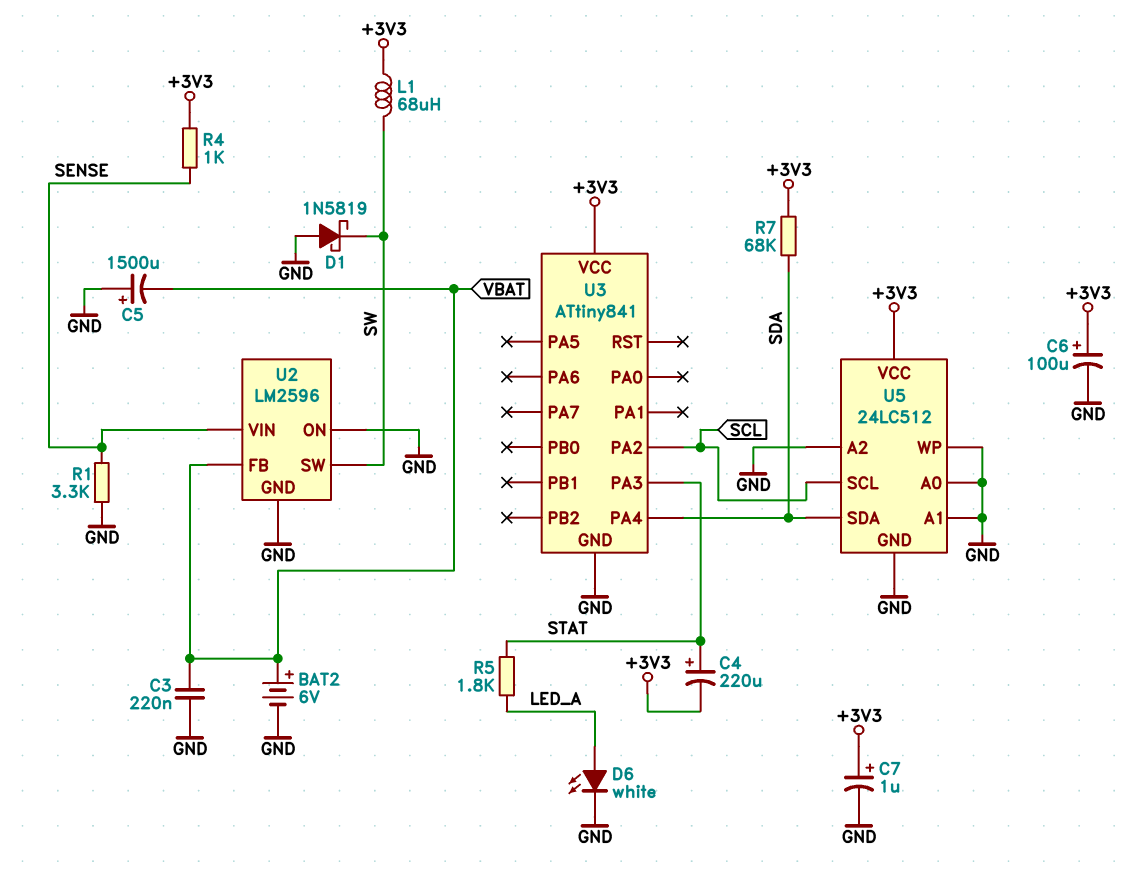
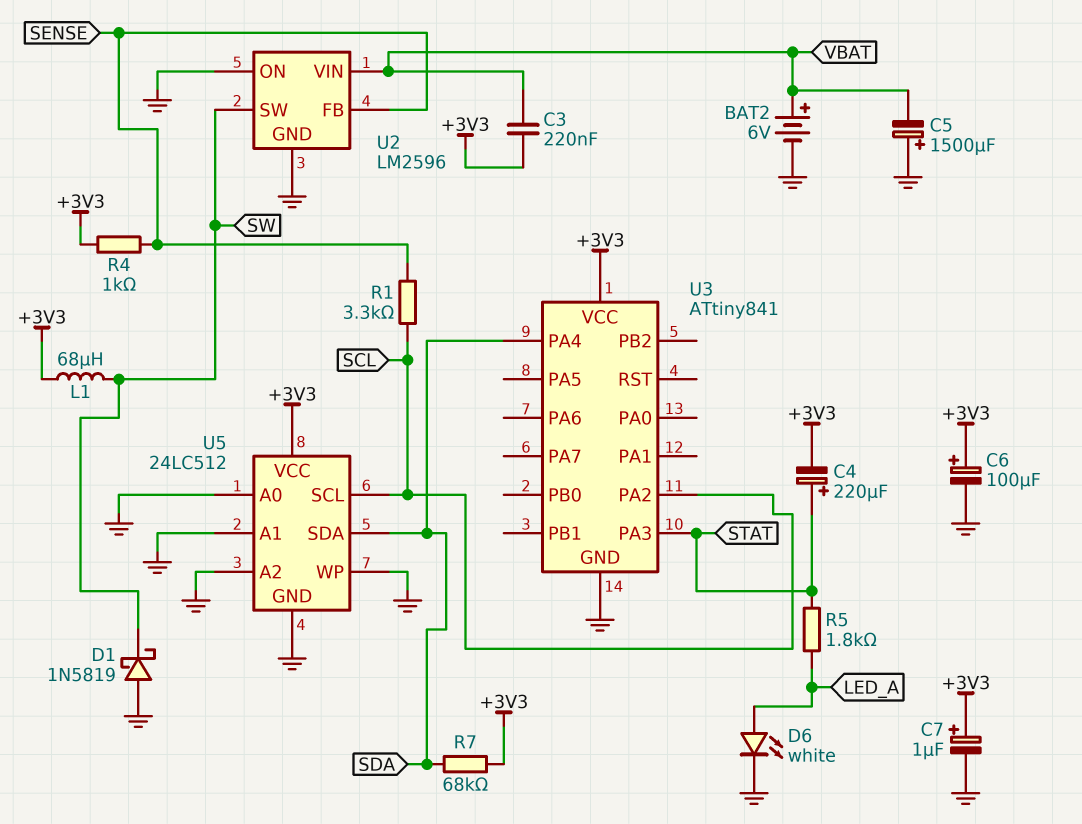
C3: 220nF (GND, VBAT) -> 220nF (+3V3, VBAT)
R1: 3.3k (GND, SENSE) -> 3.3k (SCL, SENSE)
U2 pin FB: VBAT -> SENSE
U2 pin VIN: SENSE -> VBAT

